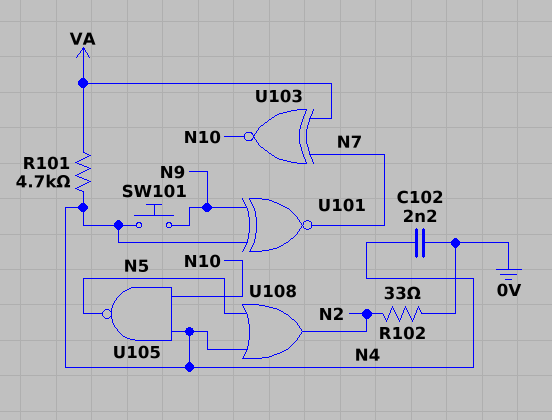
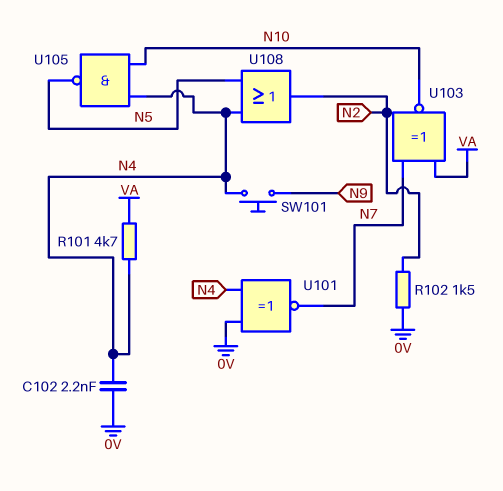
R102: 33 (0V, N2) -> 1.5k (0V, N2)
U101: XNOR (in N4, in N9, out N7) -> XNOR (in 0V, in N4, out N7)

